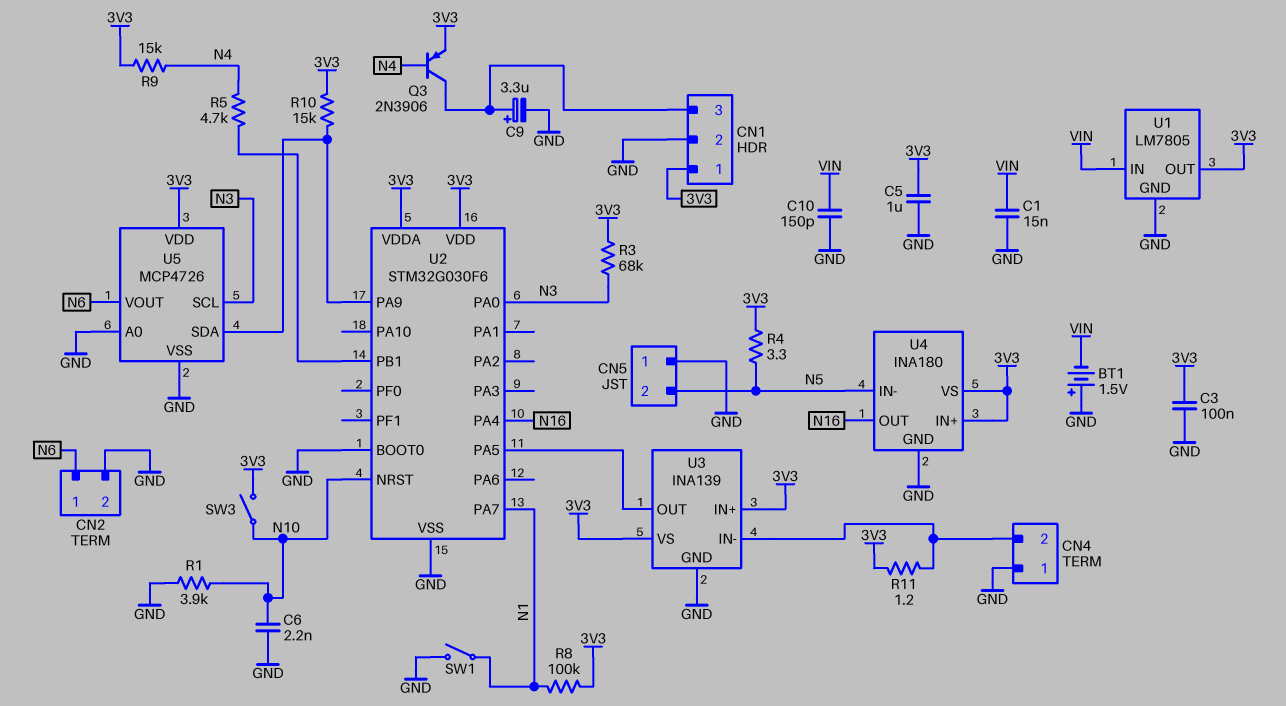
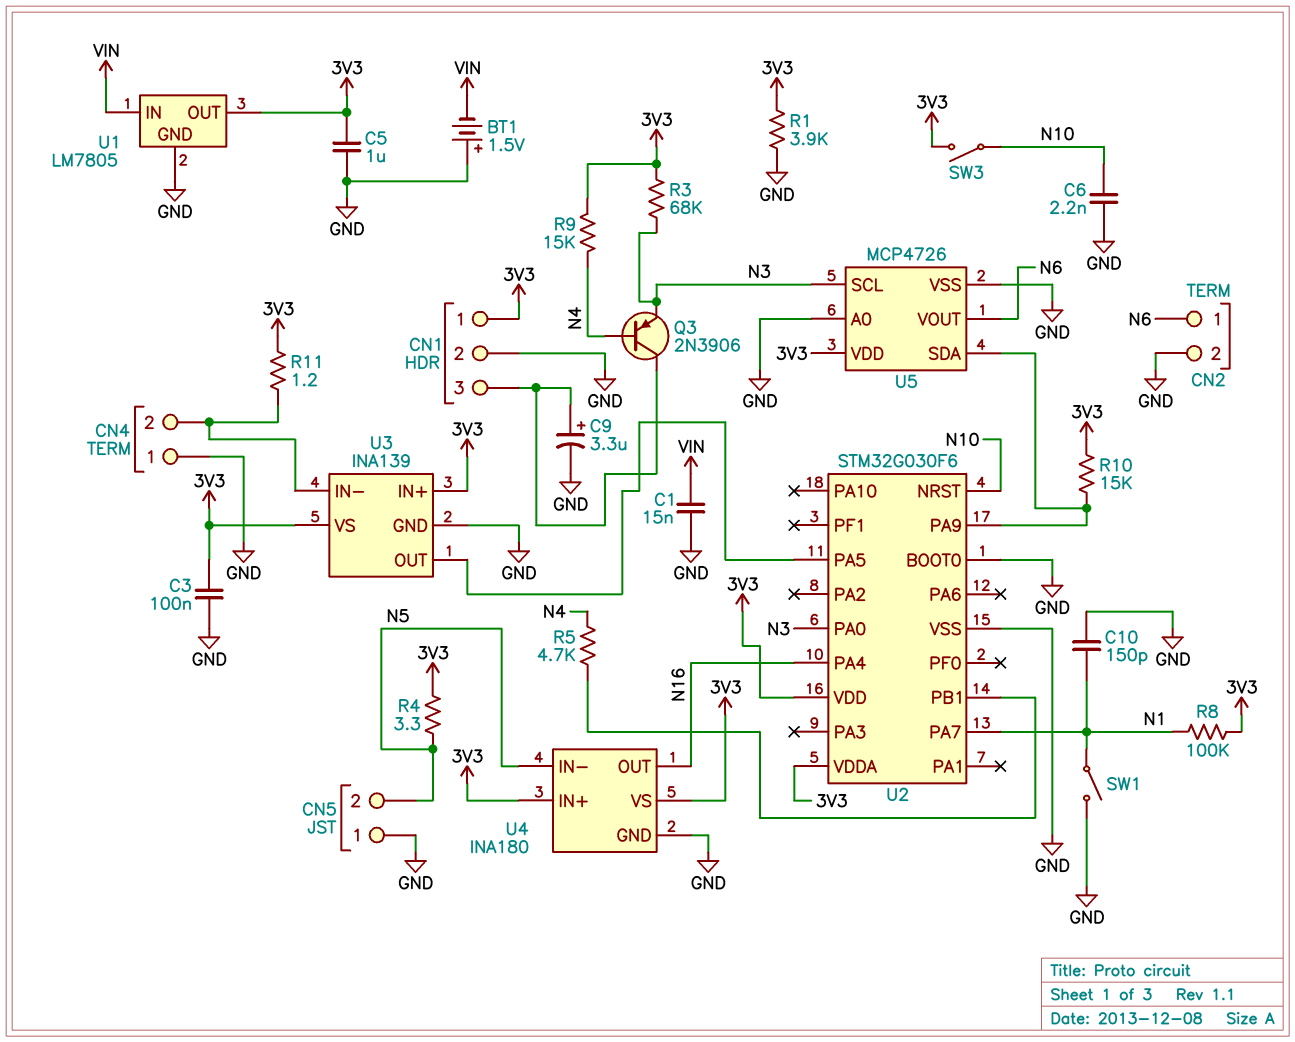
C10: 150pF (GND, VIN) -> 150pF (GND, N1)
Q3: PNP 2N3906 (B N4, C CN1/3, E 3V3) -> PNP 2N3906 (B N4, C CN1/3, E N3)
R1: 3.9k (GND, N10) -> 3.9k (3V3, GND)

